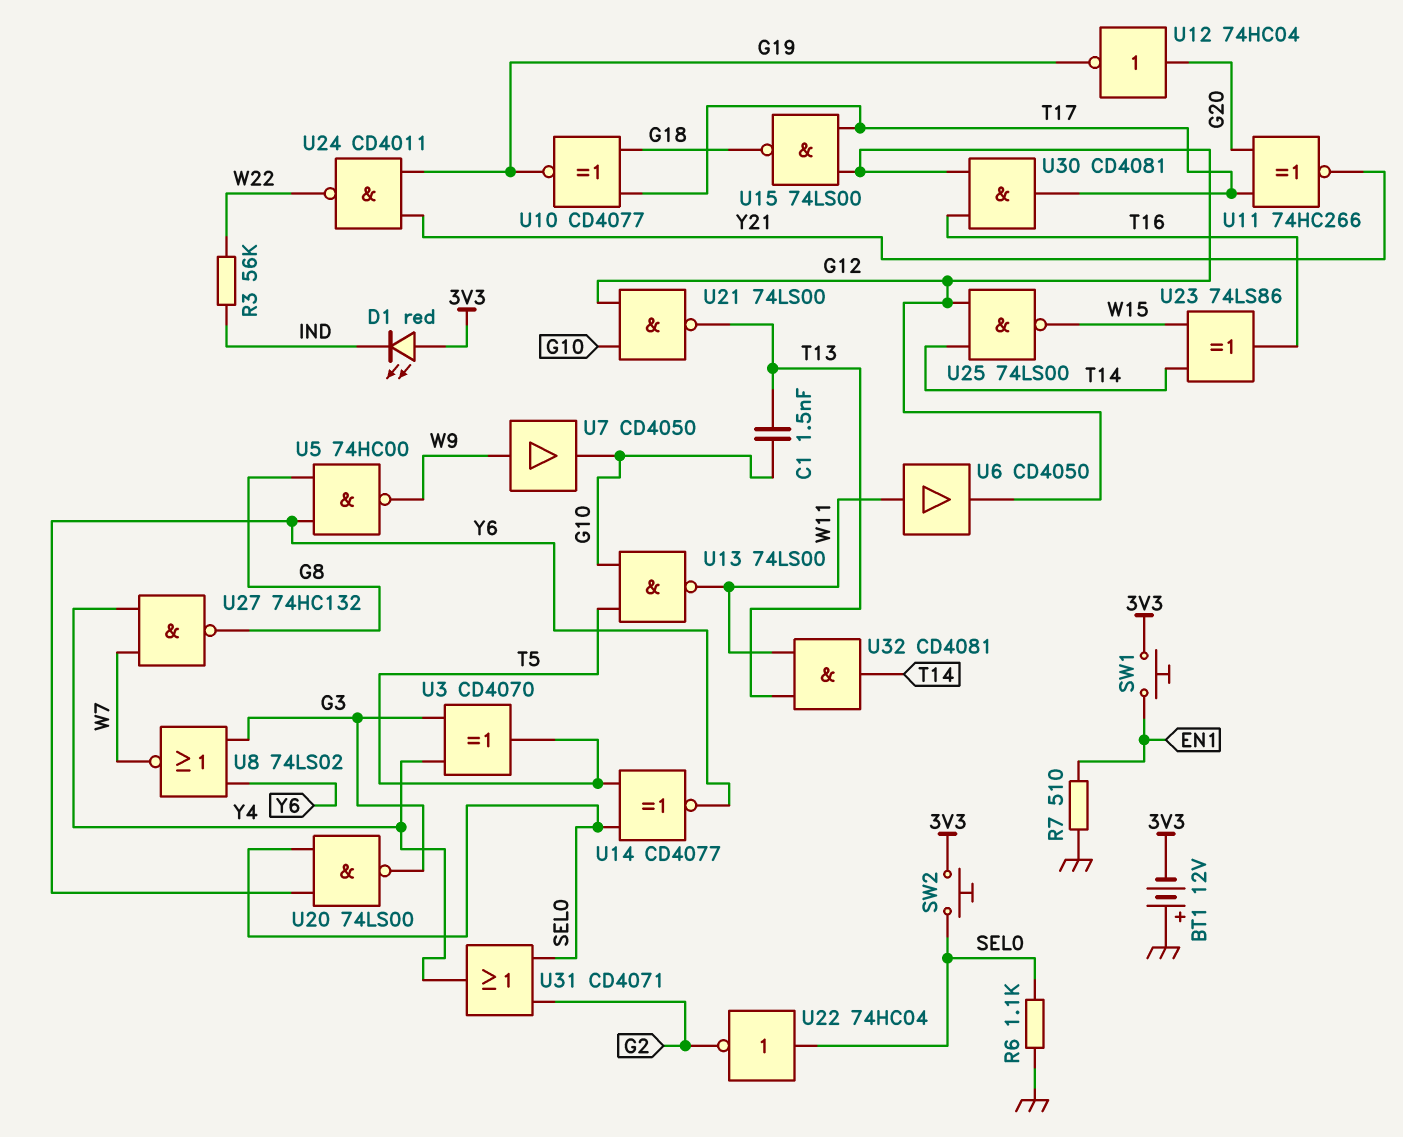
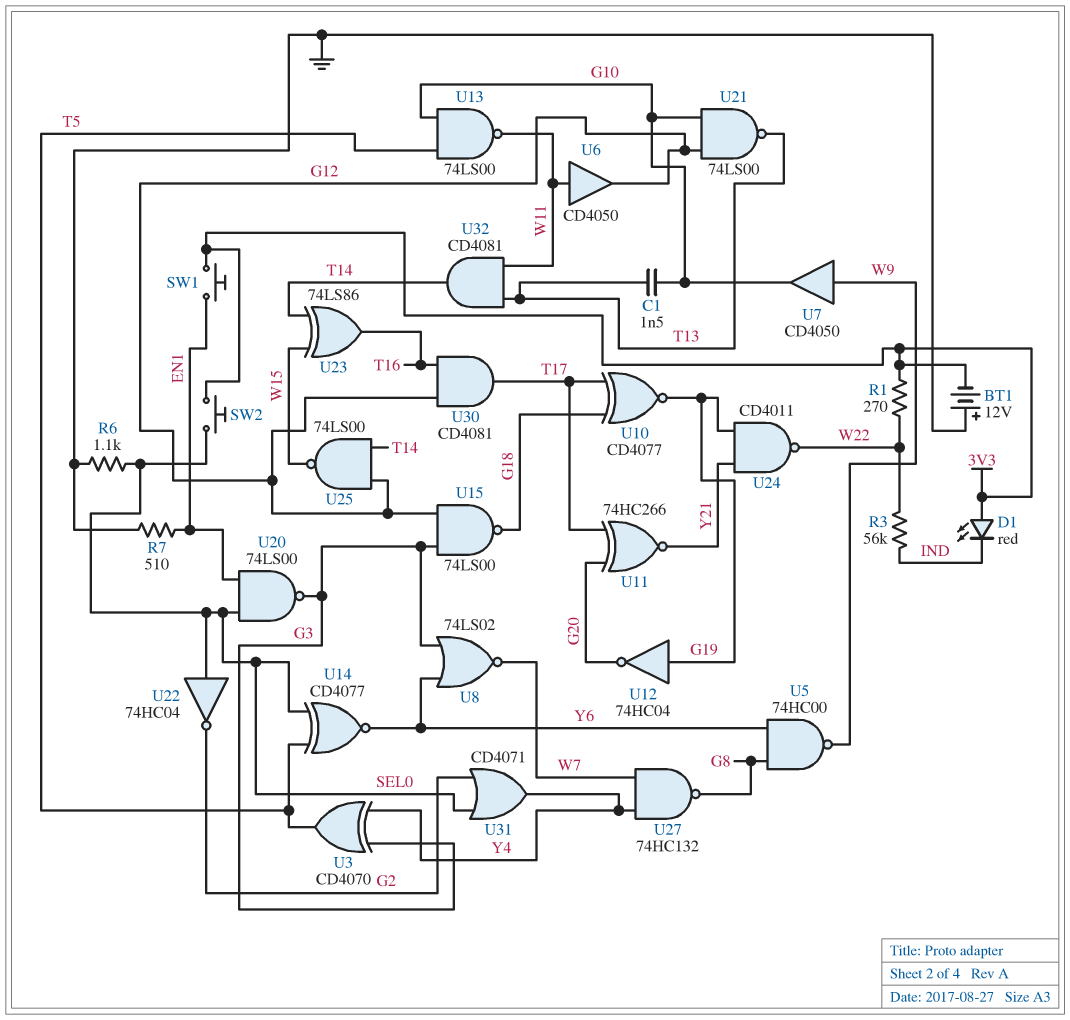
R1: none -> 270 (3V3, W22)
U12: NOT 74HC04 (in G20, out G19) -> NOT 74HC04 (in G19, out G20)
U15: NAND 74LS00 (in G12, in T17, out G18) -> NAND 74LS00 (in G3, in G12, out G18)
U20: NAND 74LS00 (in SEL0, in Y6, out G3) -> NAND 74LS00 (in EN1, in SEL0, out G3)

